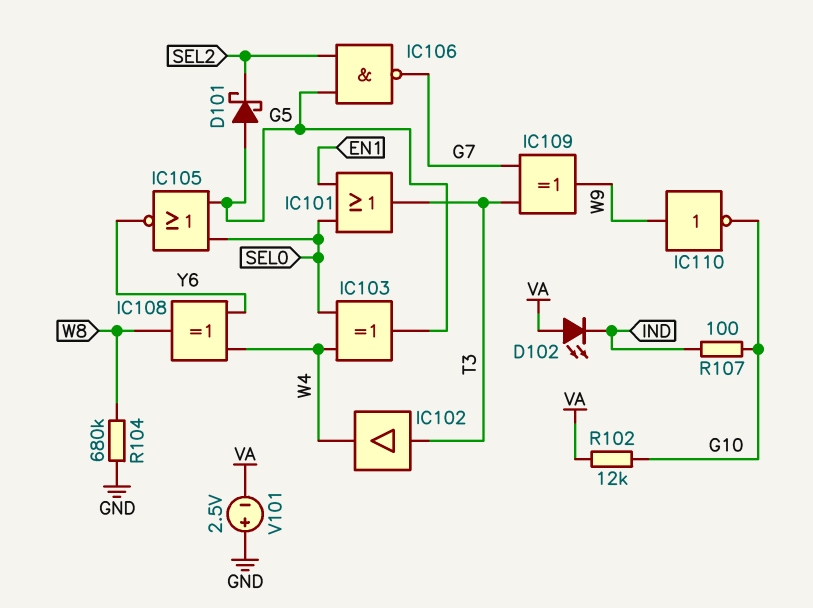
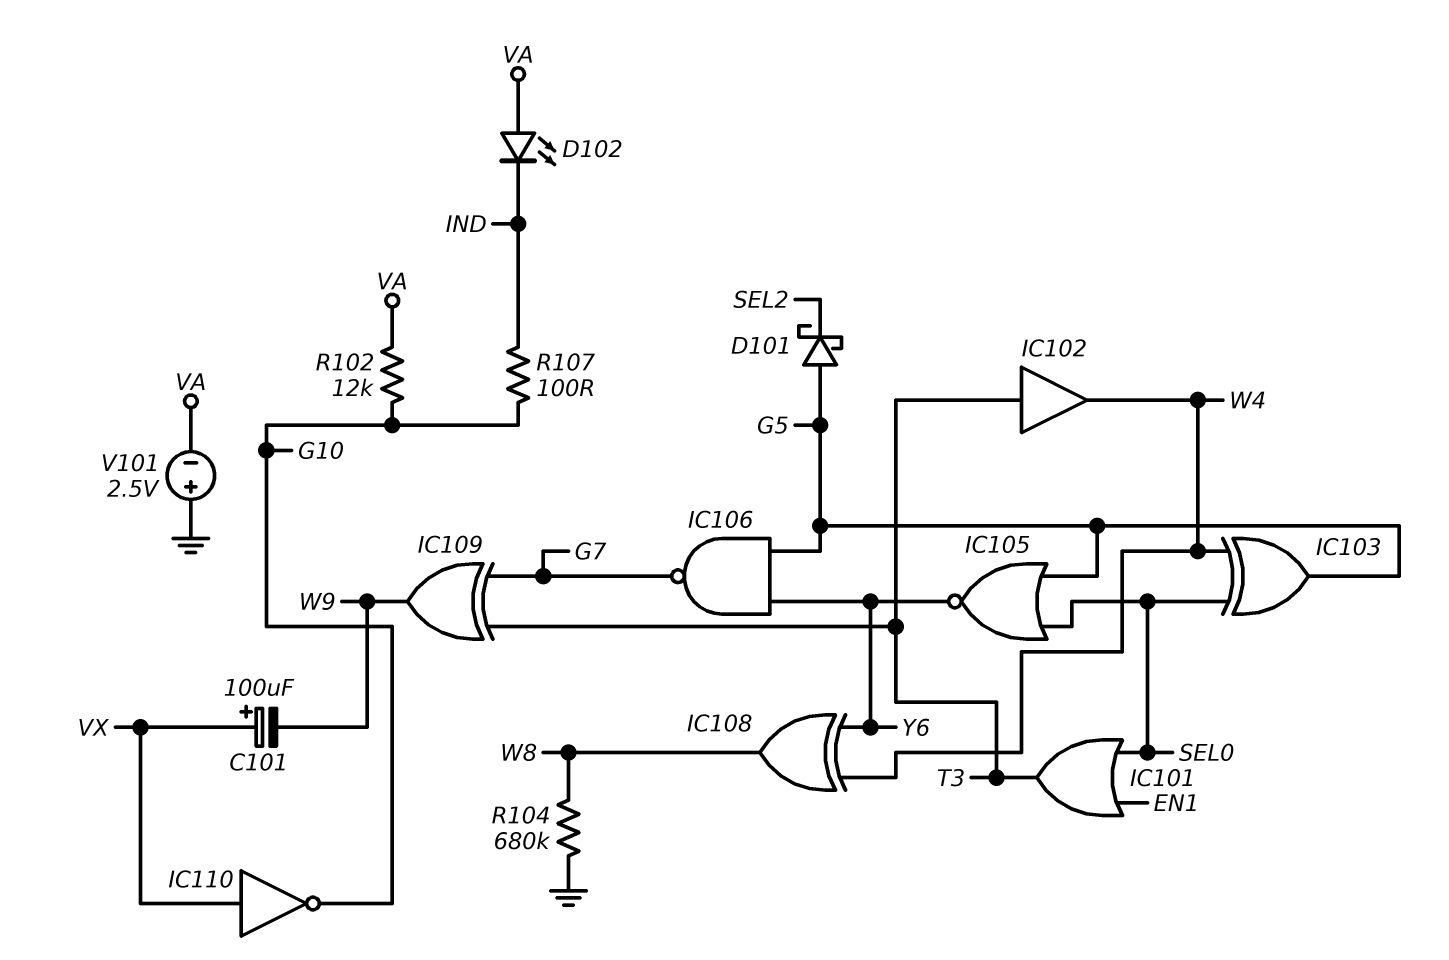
C101: none -> 100uF (plus VX, minus W9)
IC106: NAND (in G5, in SEL2, out G7) -> NAND (in G5, in Y6, out G7)
IC110: NOT (in W9, out G10) -> NOT (in VX, out G10)

